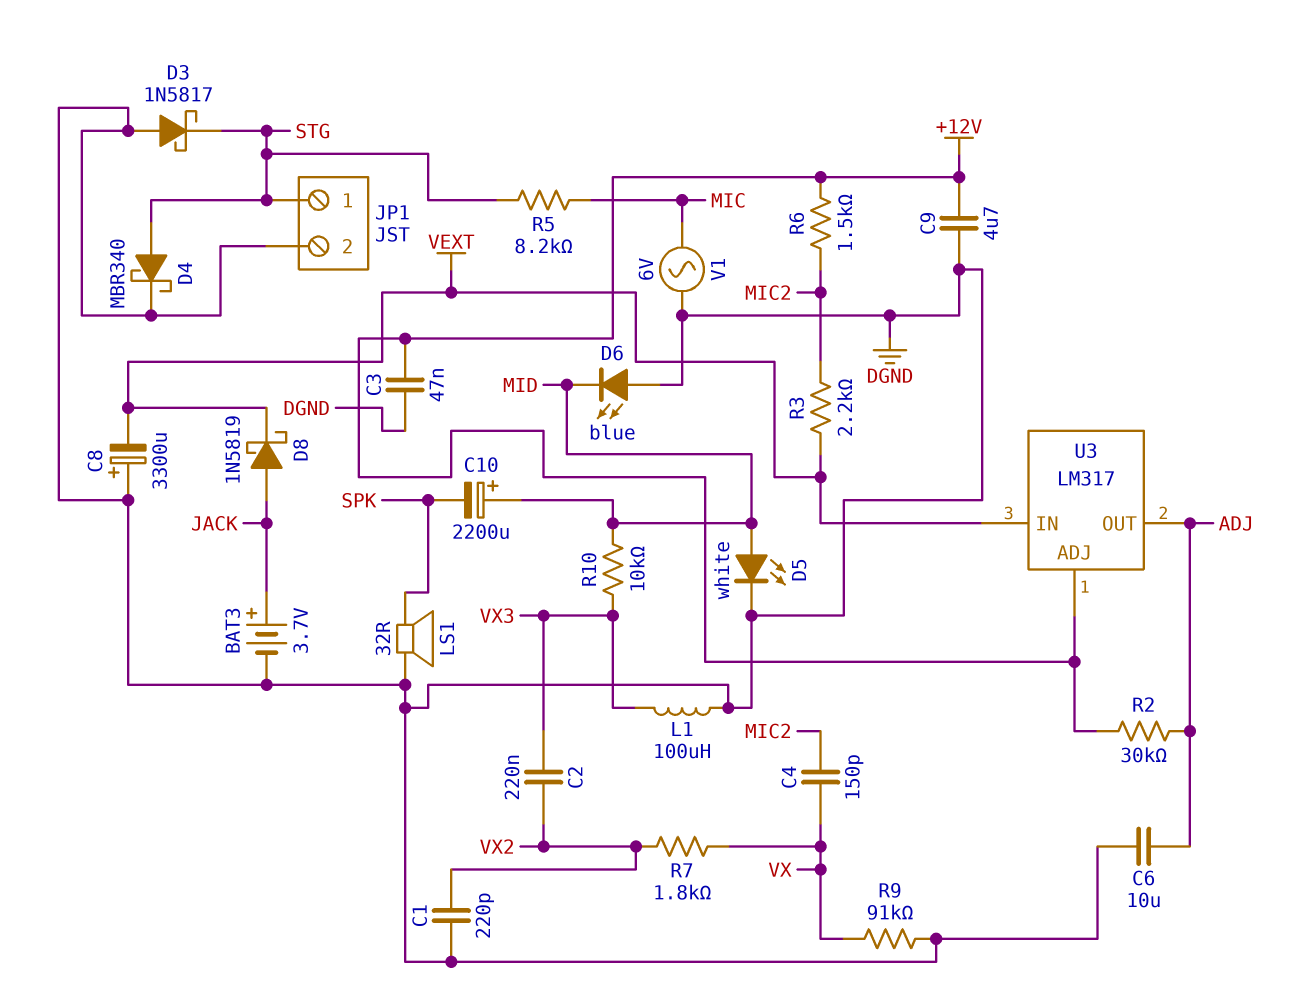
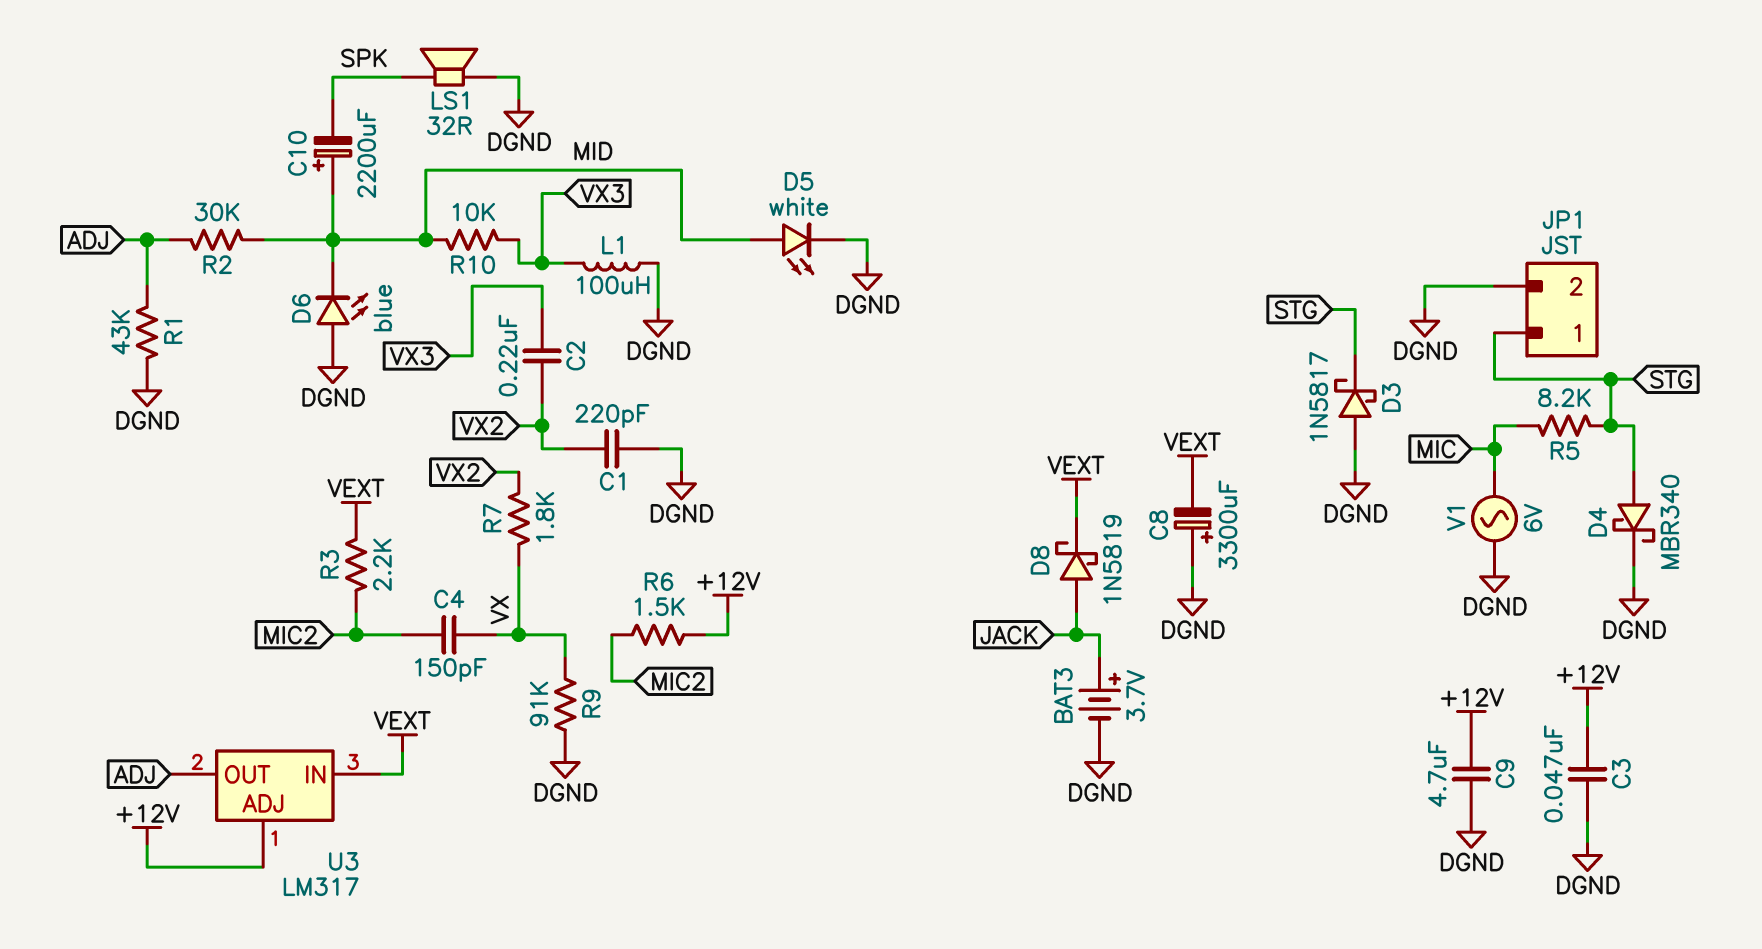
C6: 10uF (ADJ, DGND) -> none
R1: none -> 43k (ADJ, DGND)
R2: 30k (+12V, ADJ) -> 30k (ADJ, MID)

